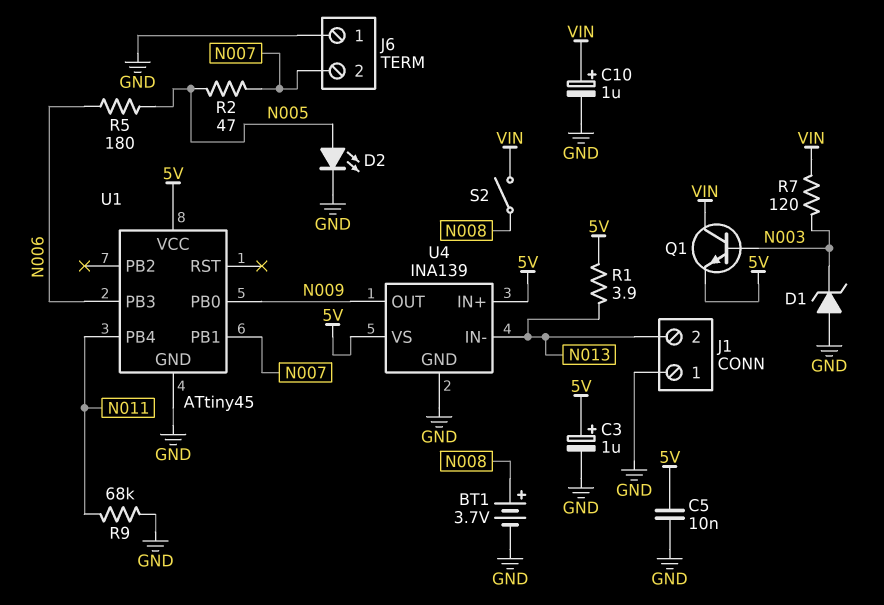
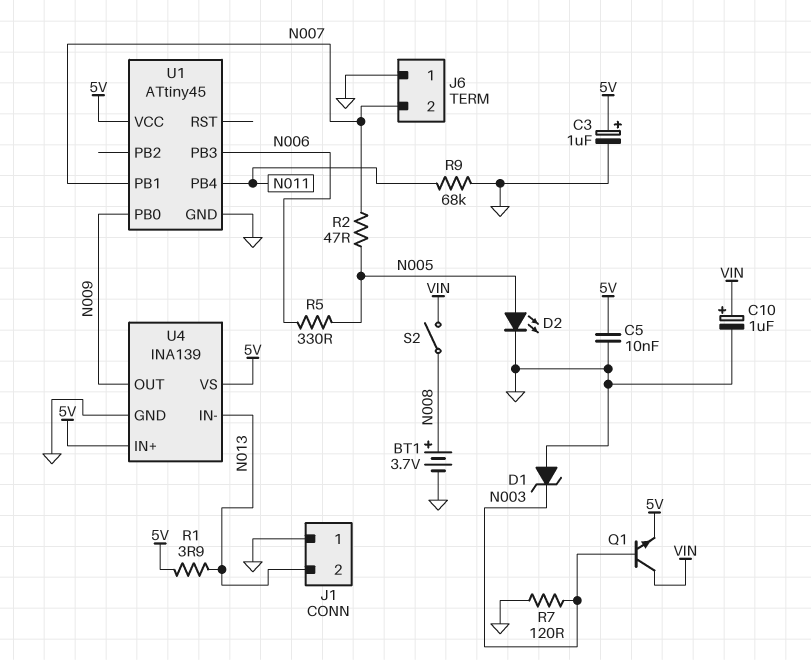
R5: 180 (N005, N006) -> 330 (N005, N006)
R7: 120 (N003, VIN) -> 120 (GND, N003)

